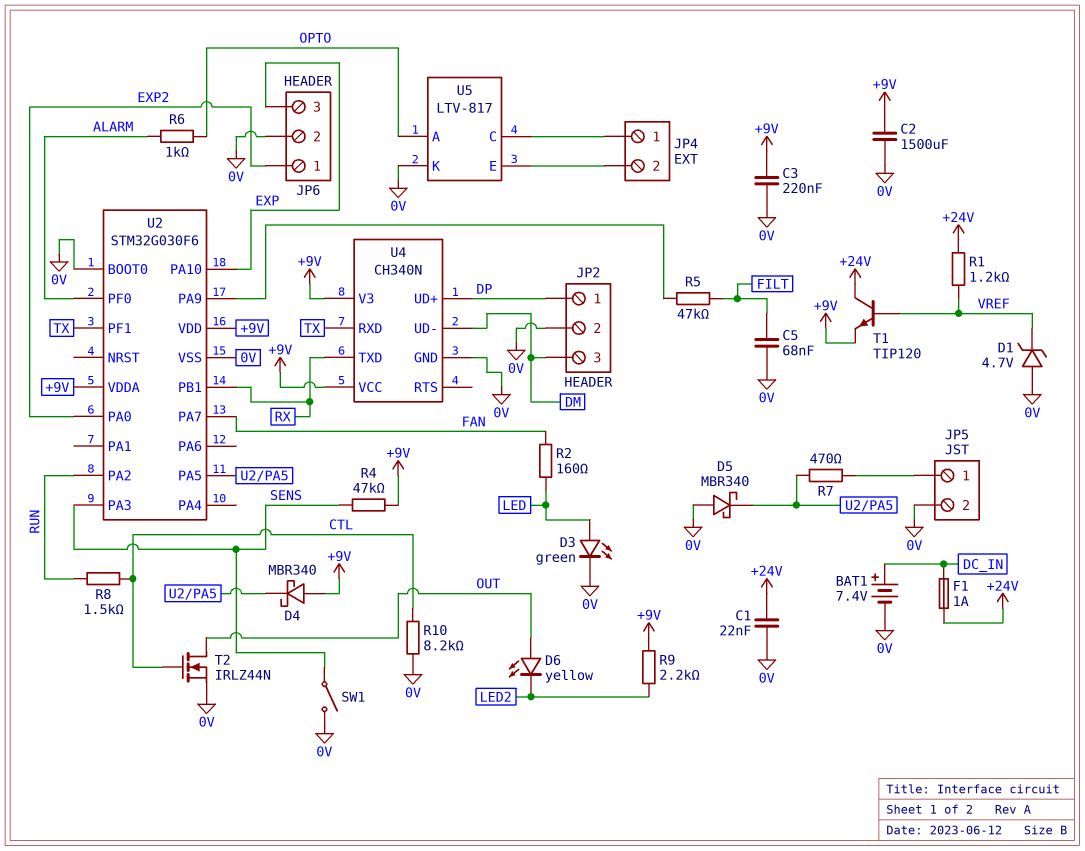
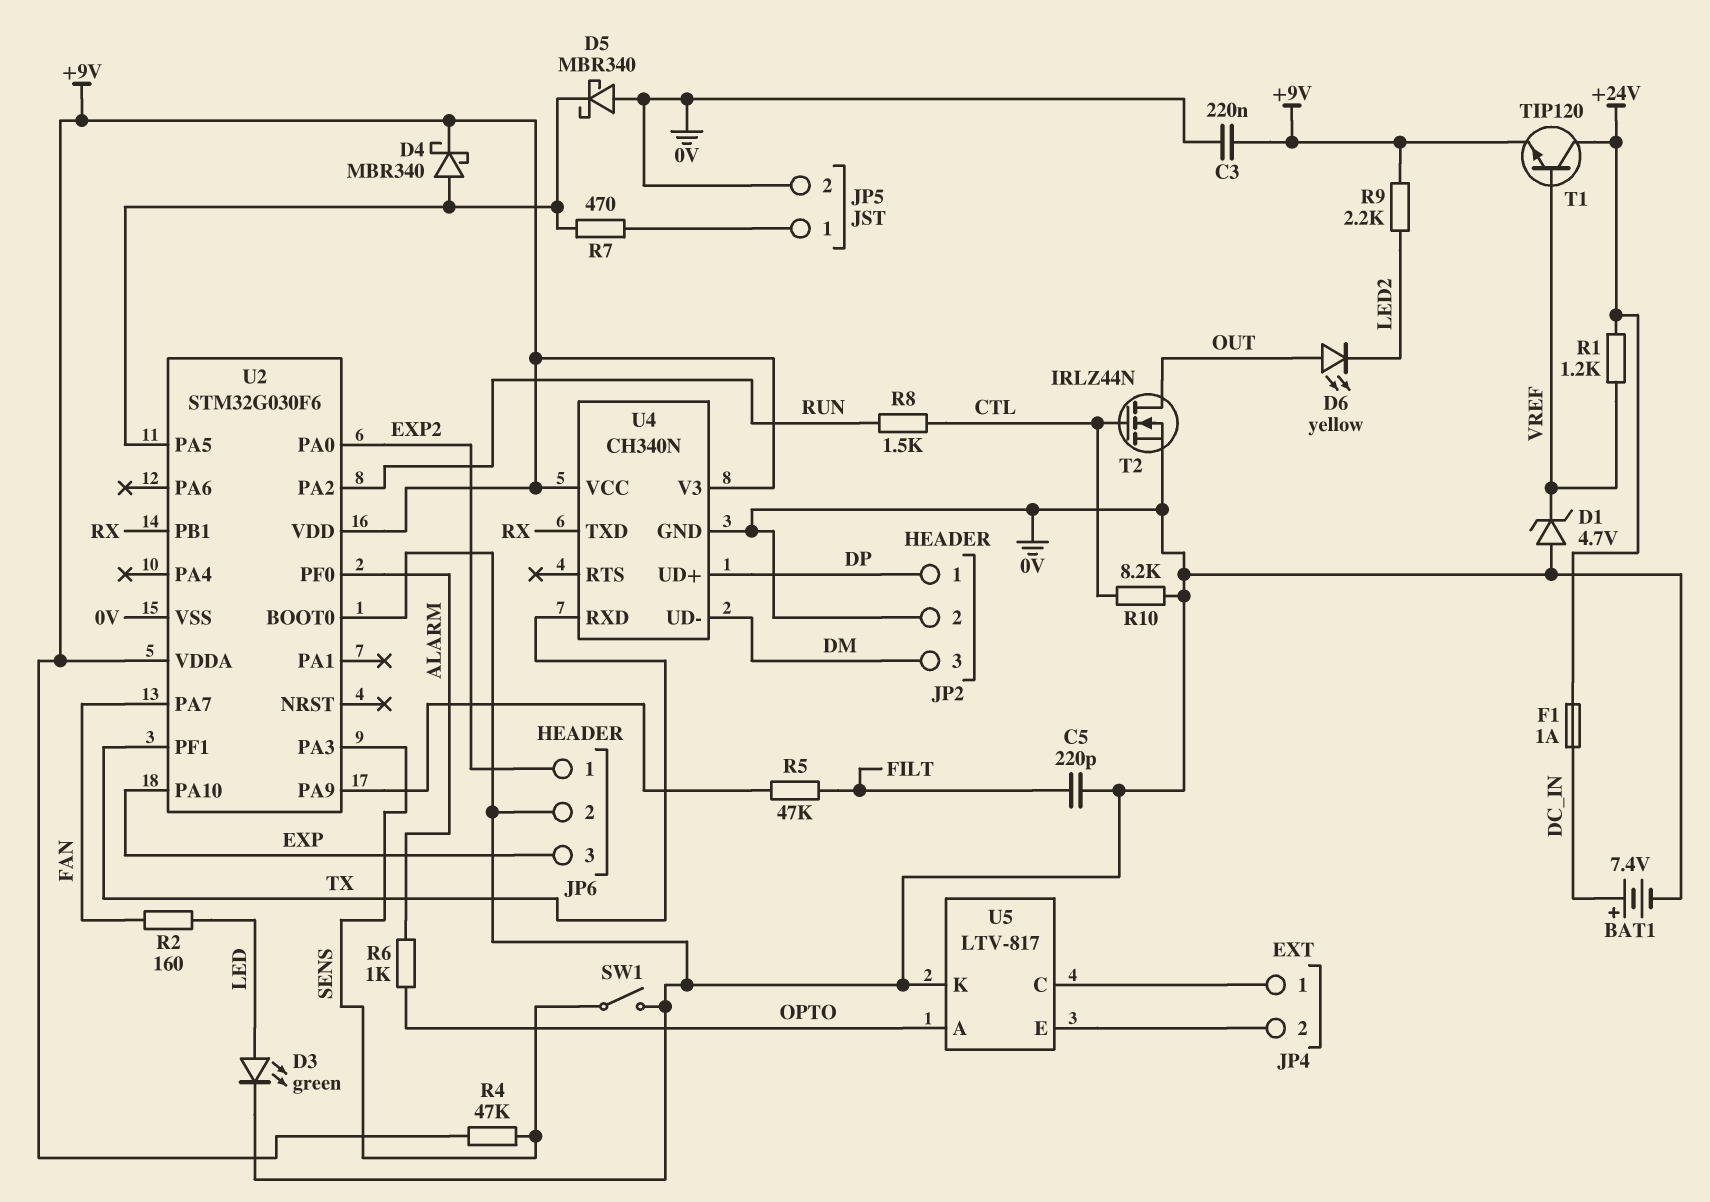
C1: 22nF (+24V, 0V) -> none
C2: 1500uF (+9V, 0V) -> none
C5: 68nF (0V, FILT) -> 220pF (0V, FILT)
D4: schottky MBR340 (A +9V, K U2/PA5) -> schottky MBR340 (A U2/PA5, K +9V)

